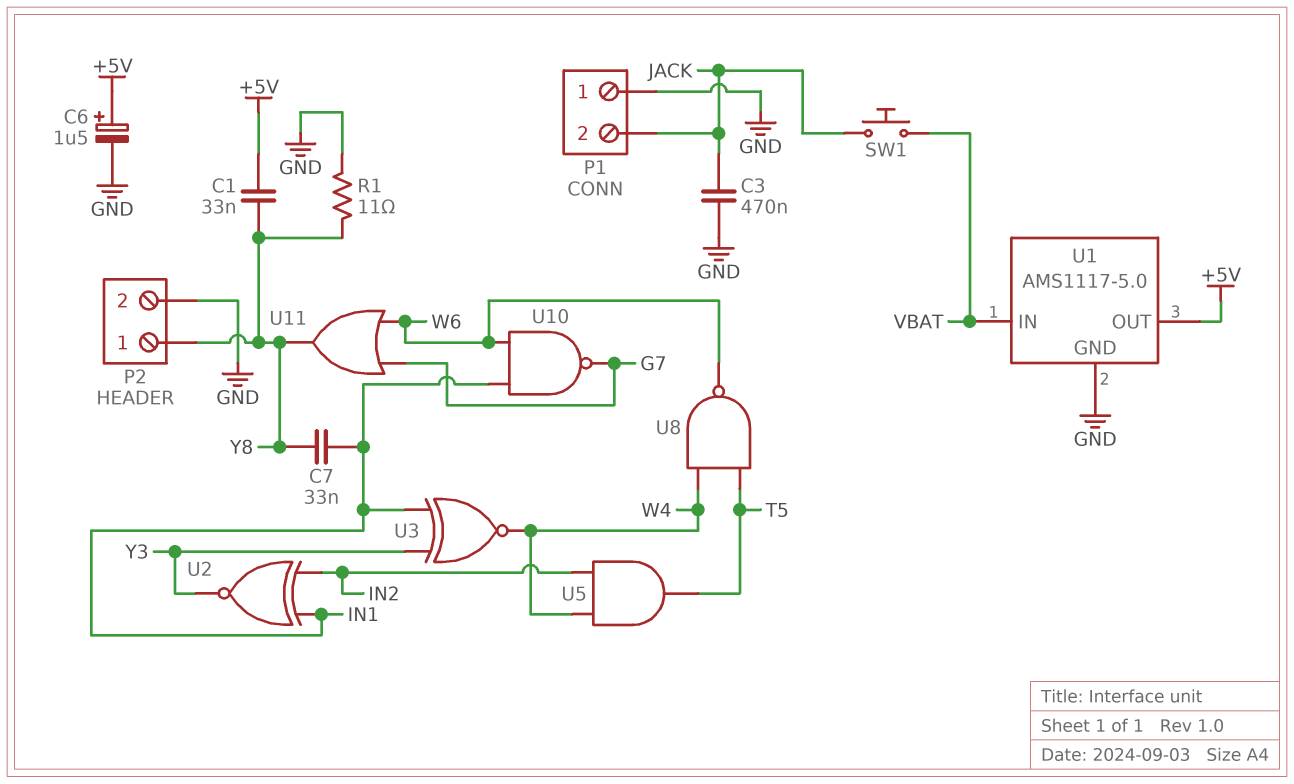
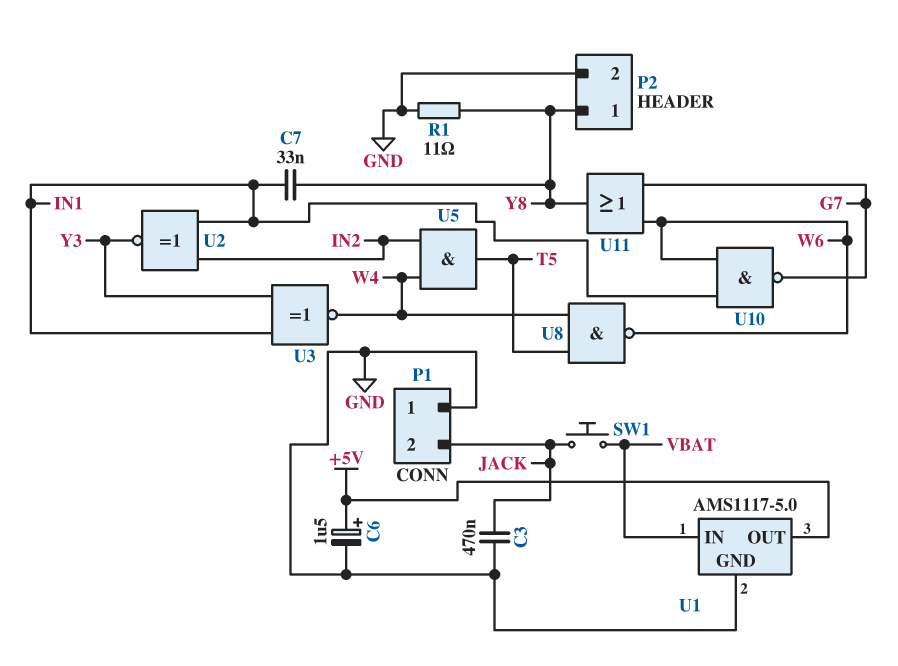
C1: 33nF (+5V, Y8) -> none

